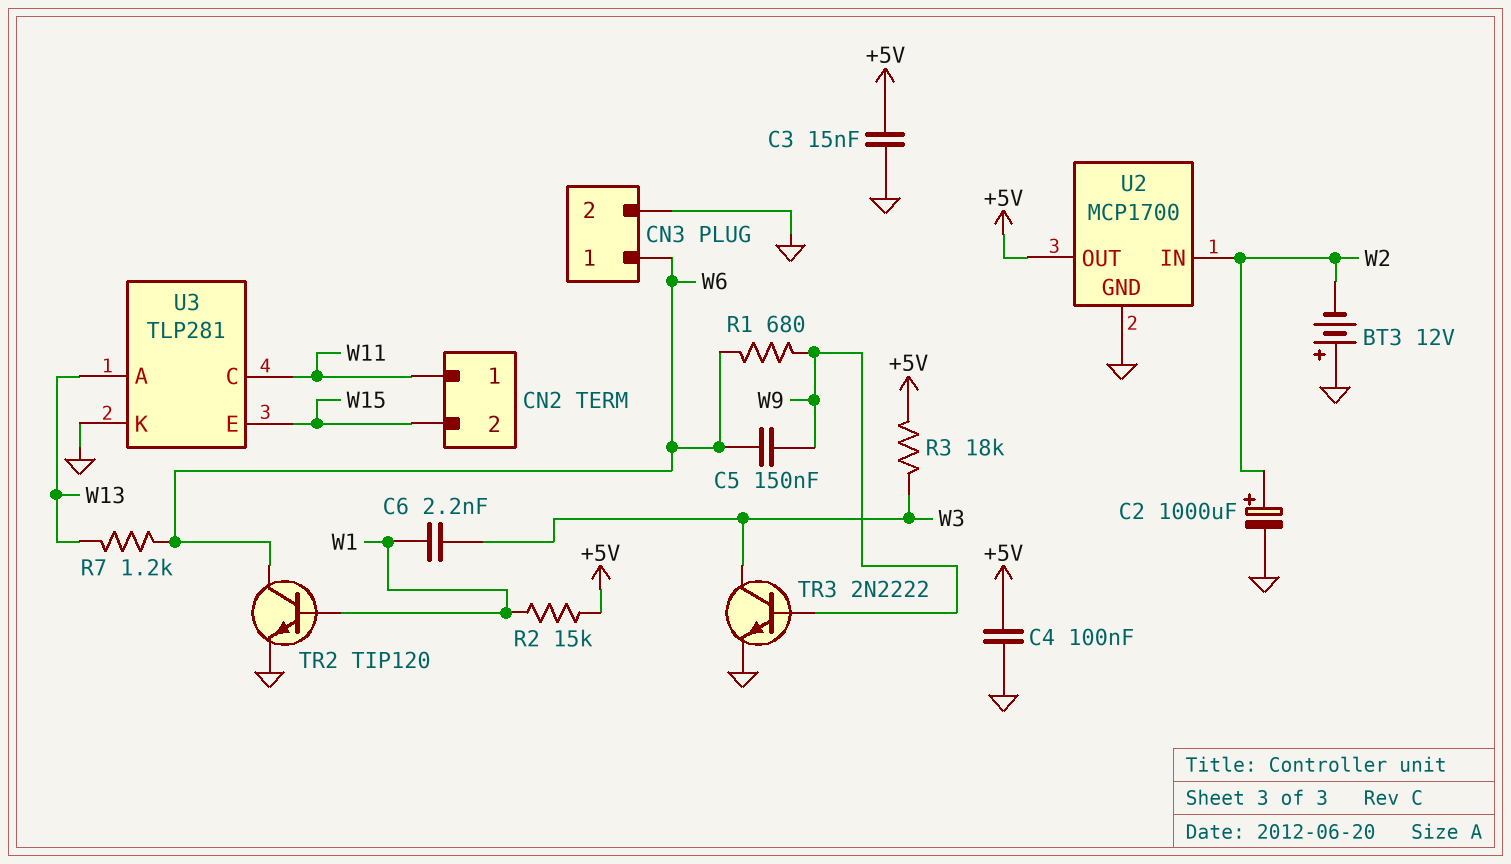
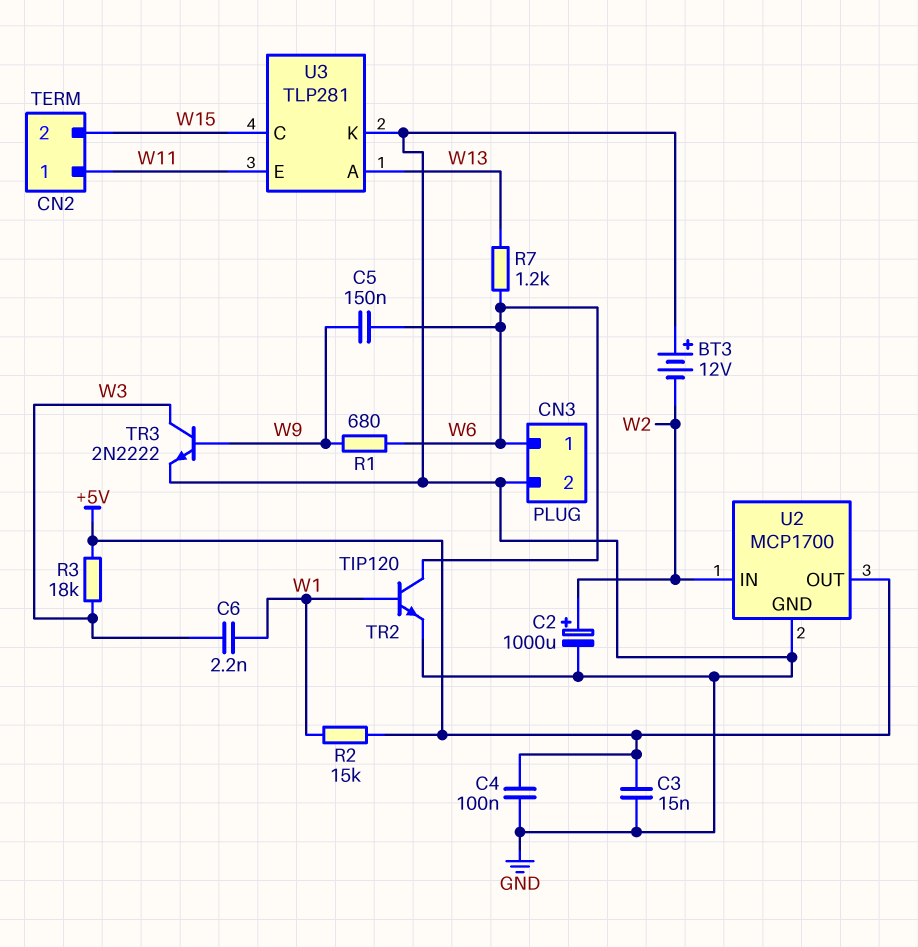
U3 pin C: W11 -> W15
U3 pin E: W15 -> W11

